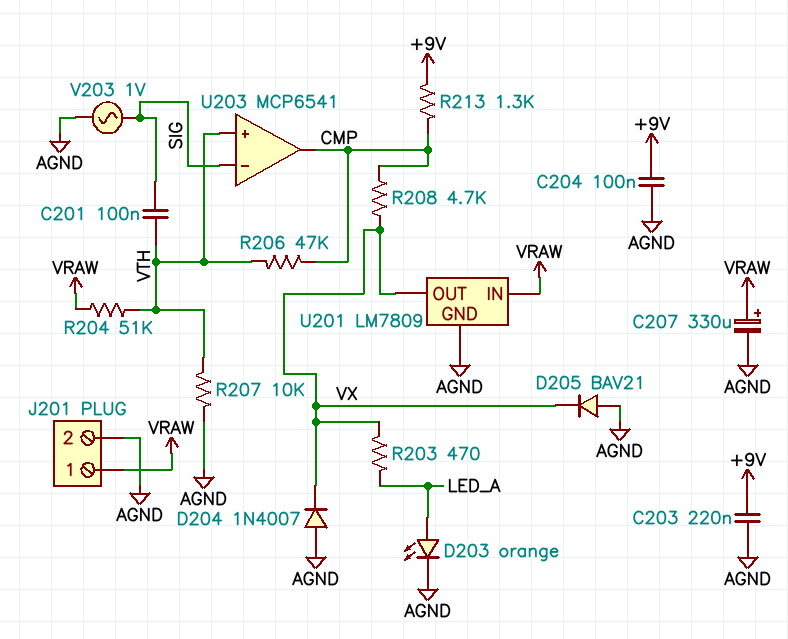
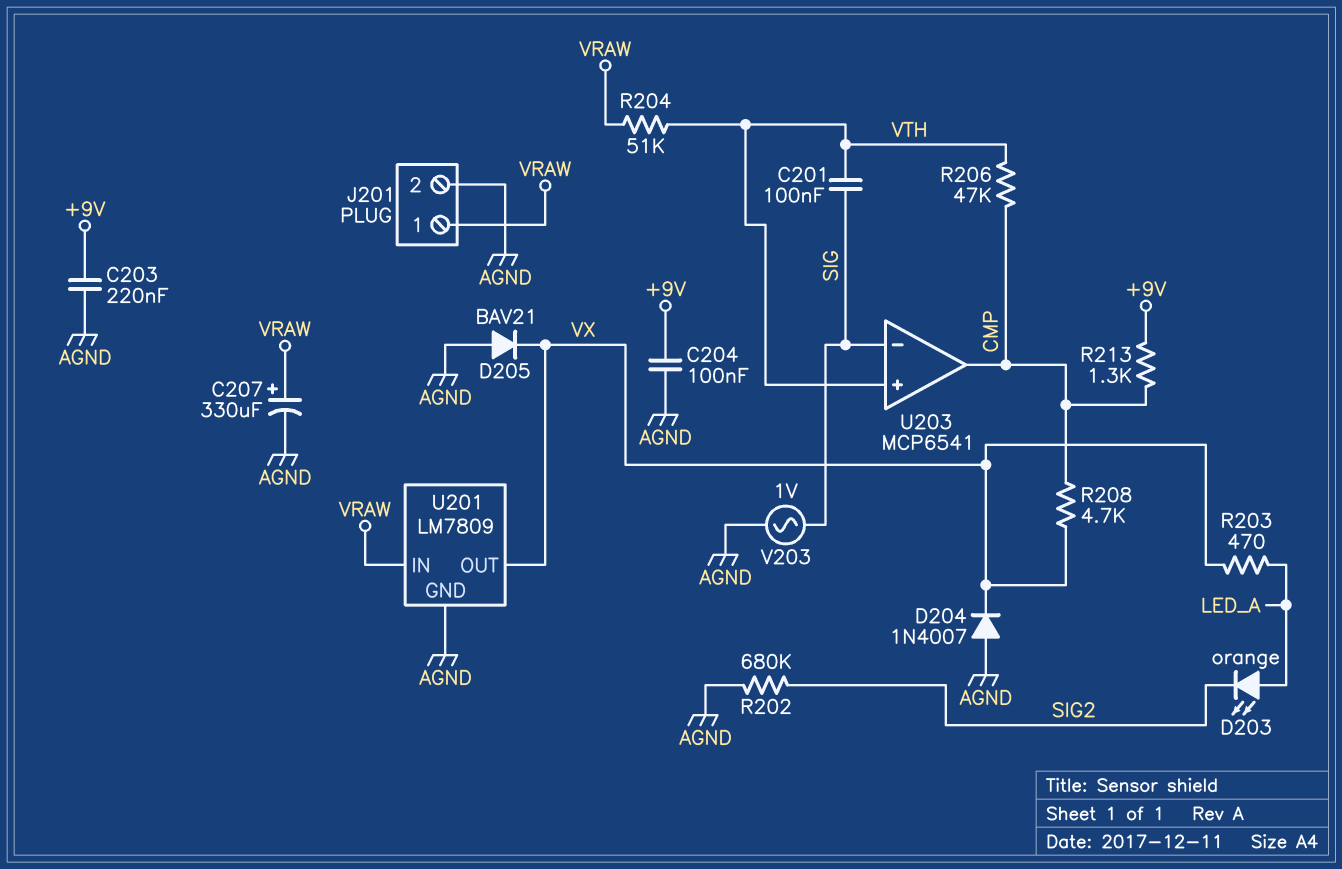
D203: LED orange (A LED_A, K AGND) -> LED orange (A LED_A, K SIG2)
R202: none -> 680k (AGND, SIG2)
R207: 10k (AGND, VTH) -> none

